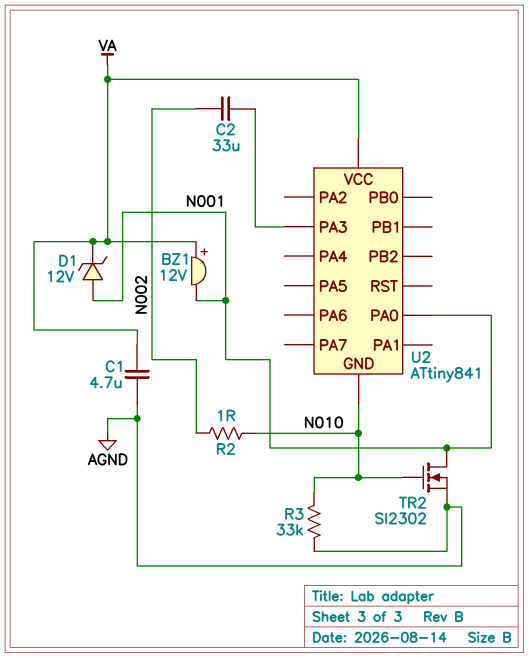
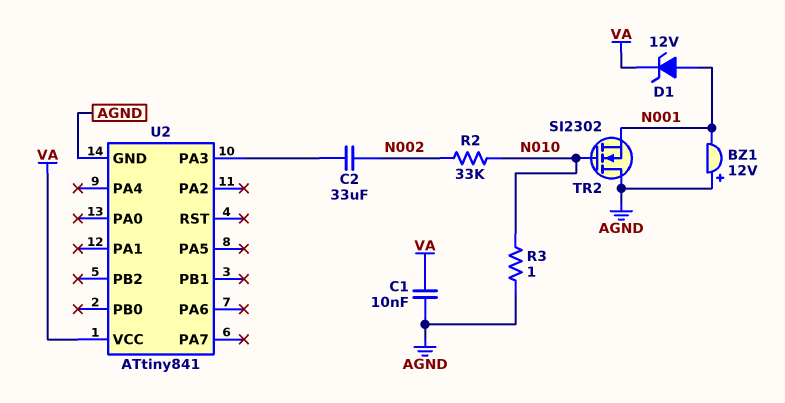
BZ1: buzzer 12V (plus VA, minus N001) -> buzzer 12V (plus AGND, minus N001)
C1: 4.7uF (AGND, VA) -> 10nF (AGND, VA)
R2: 1 (N002, N010) -> 33k (N002, N010)
R3: 33k (AGND, N010) -> 1 (AGND, N010)
TR2: NMOS SI2302 (G N010, D N001, S AGND) -> NMOS SI2302 (G N010, D AGND, S N001)
U2 pin GND: N010 -> AGND
U2 pin PA0: N001 -> none

